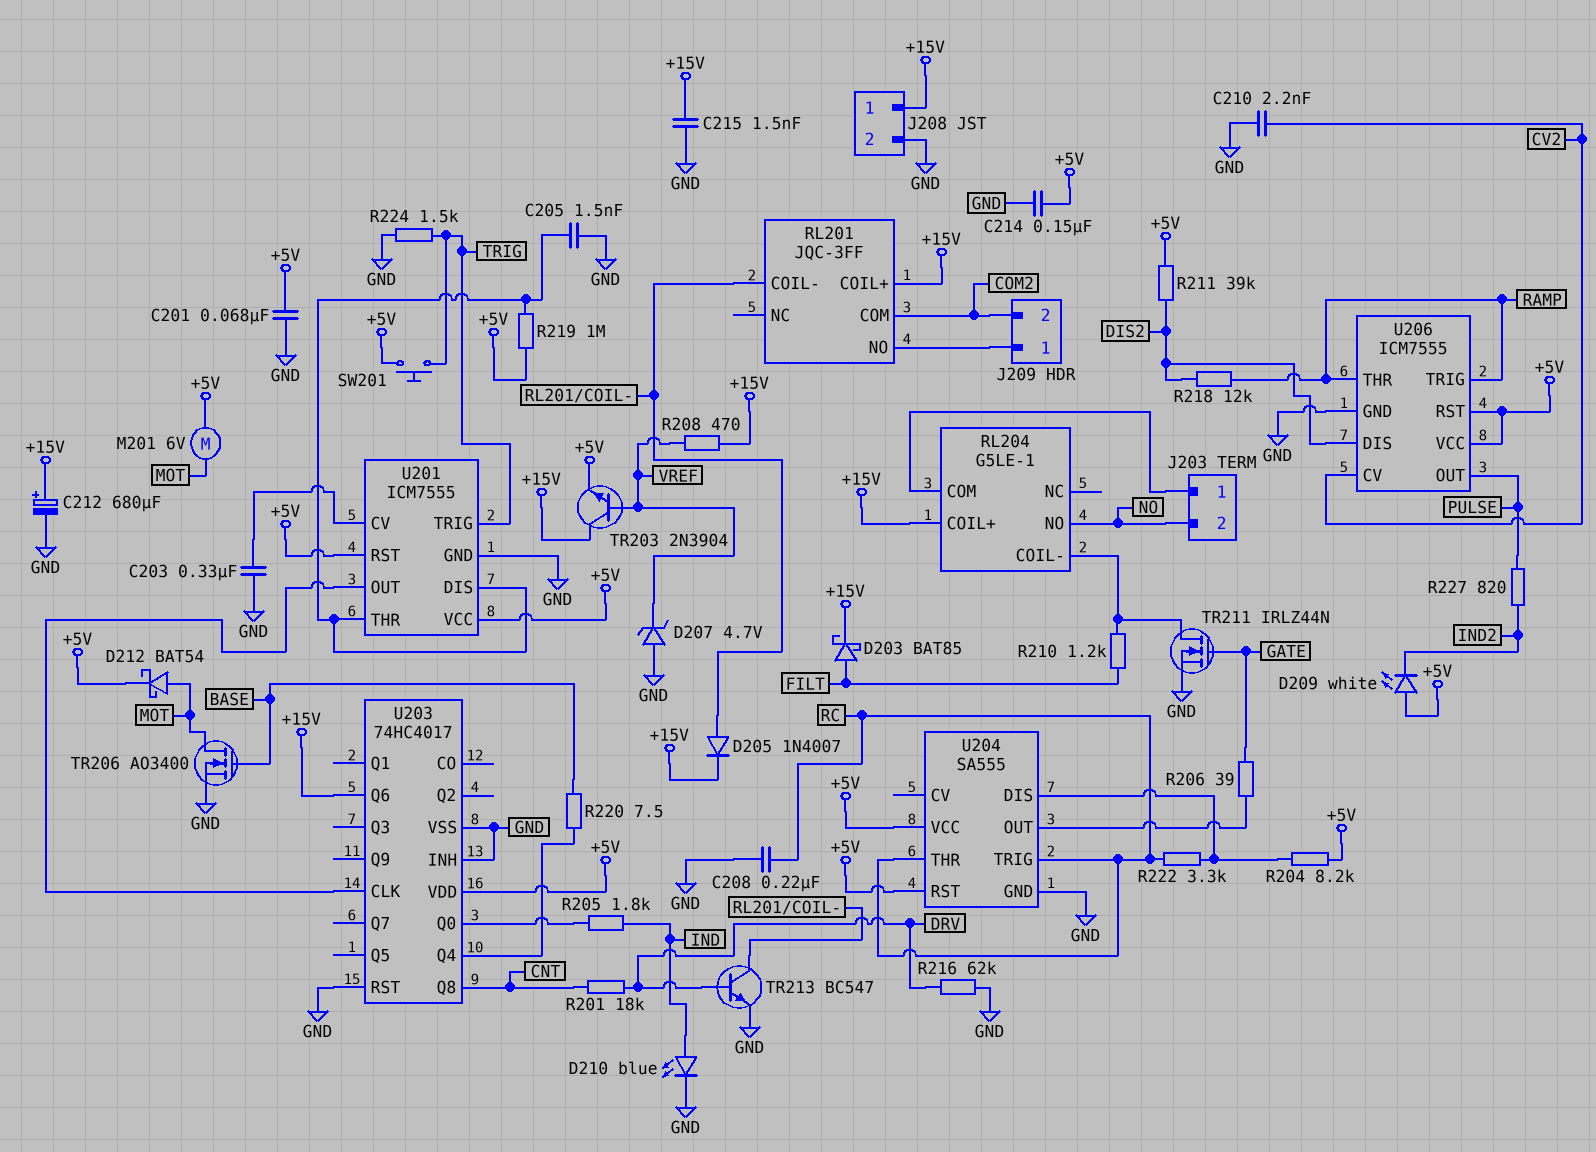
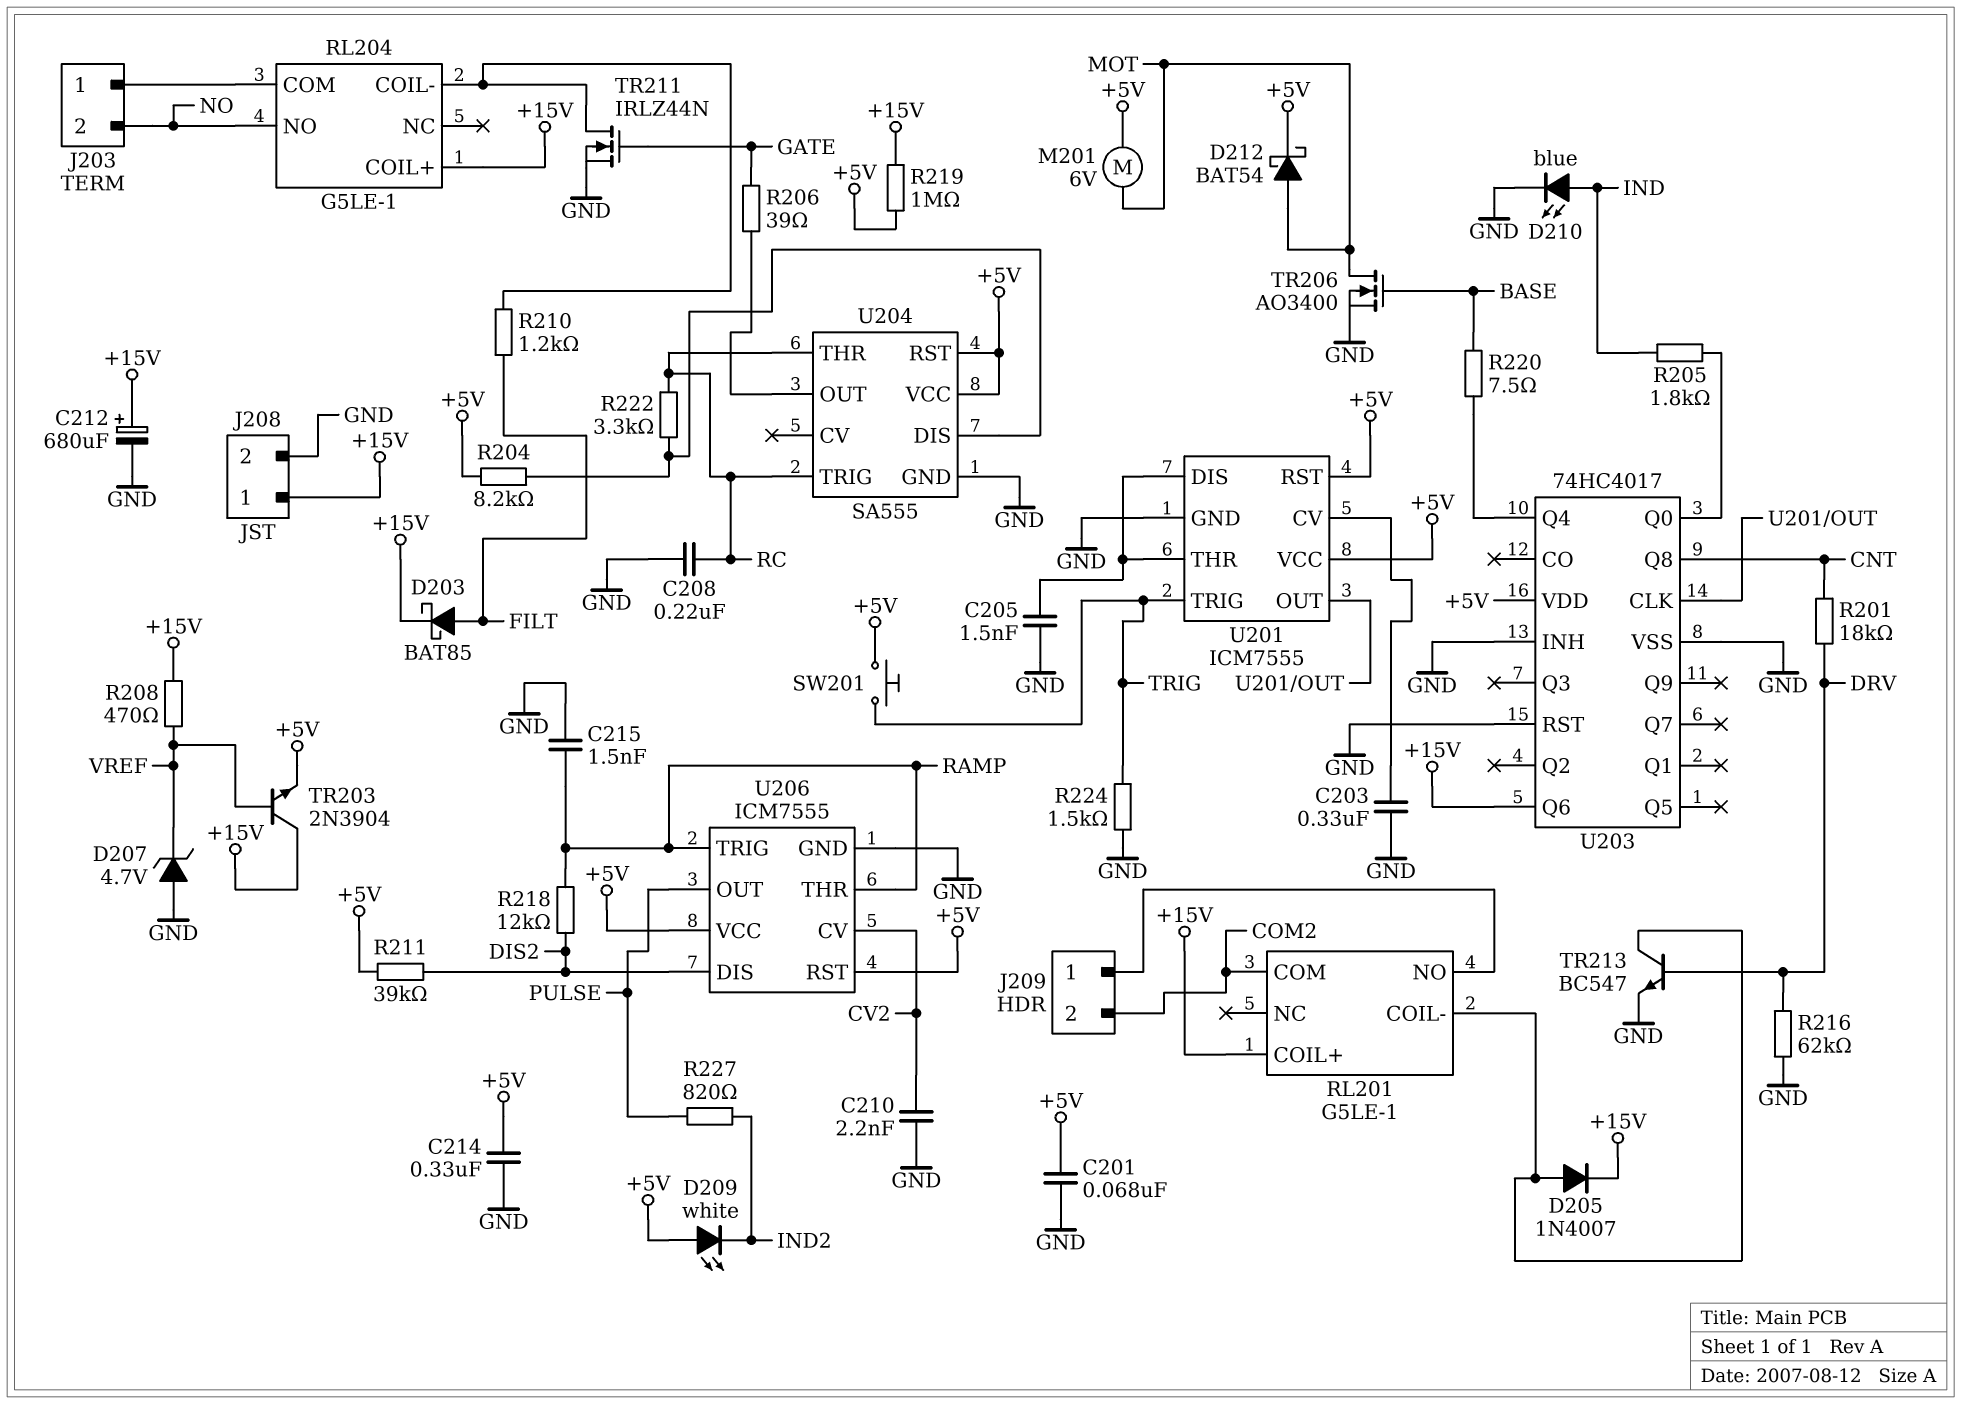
C214: 150nF (+5V, GND) -> 330nF (+5V, GND)
C215: 1.5nF (+15V, GND) -> 1.5nF (GND, RAMP)
R219: 1M (+5V, U201/DIS) -> 1M (+5V, +15V)
RL201: JQC-3FF -> G5LE-1

